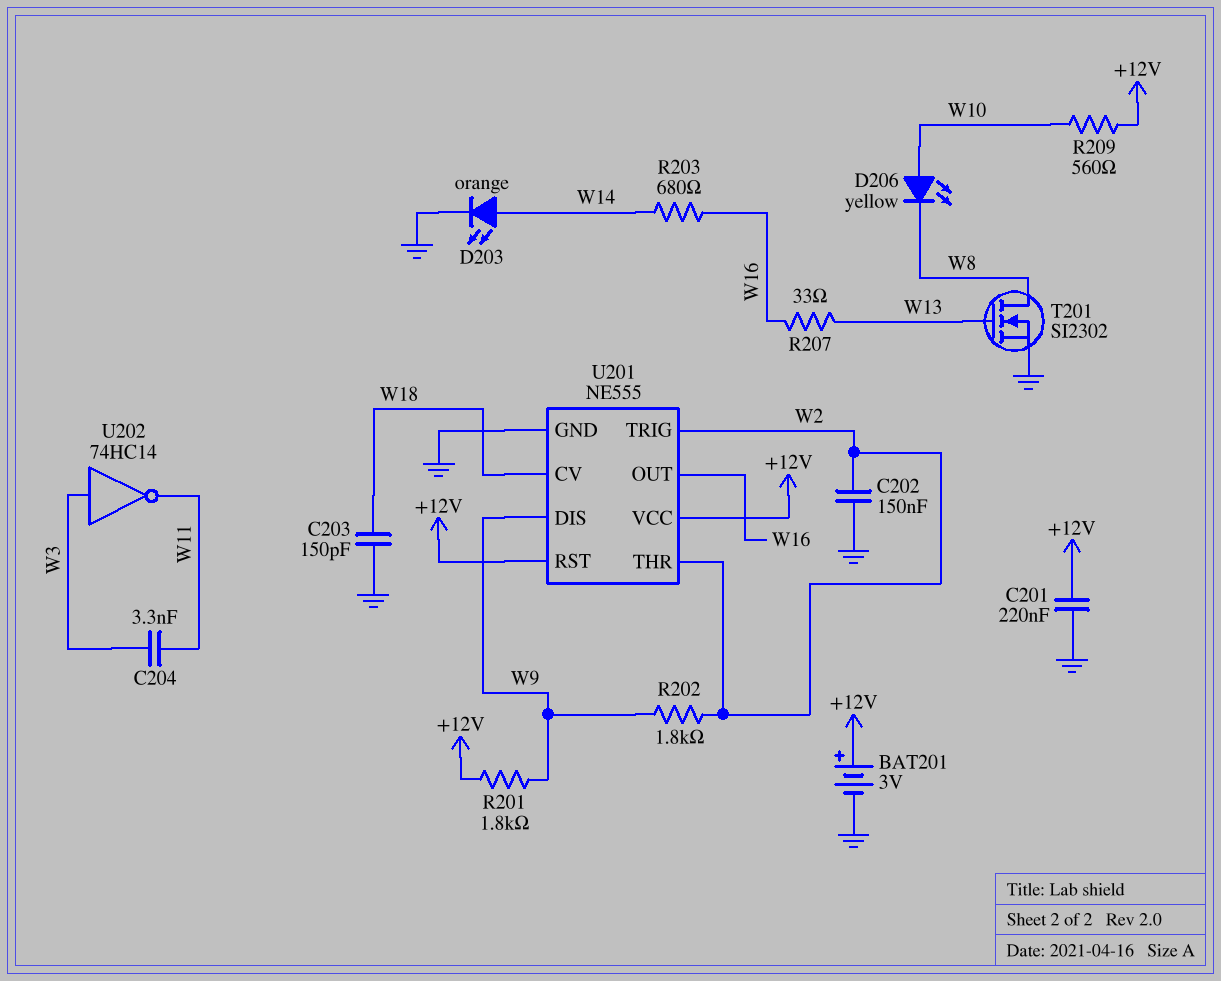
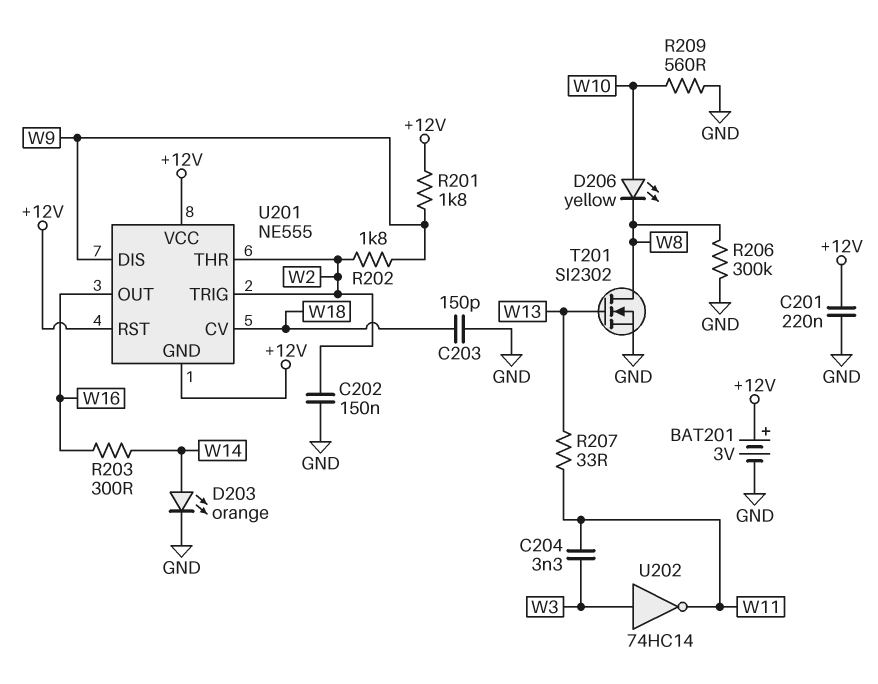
R203: 680 (W14, W16) -> 300 (W14, W16)
R206: none -> 300k (GND, W8)
R207: 33 (W13, W16) -> 33 (W11, W13)
R209: 560 (+12V, W10) -> 560 (GND, W10)
U201 pin GND: GND -> +12V

